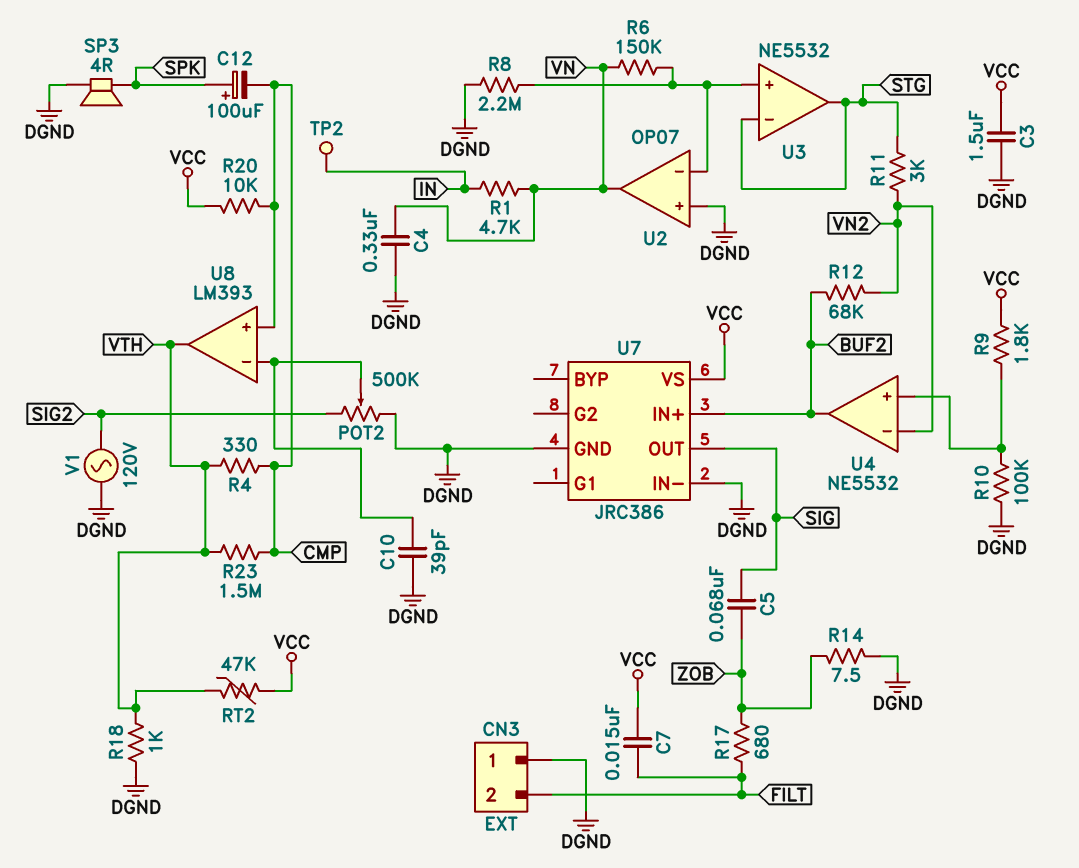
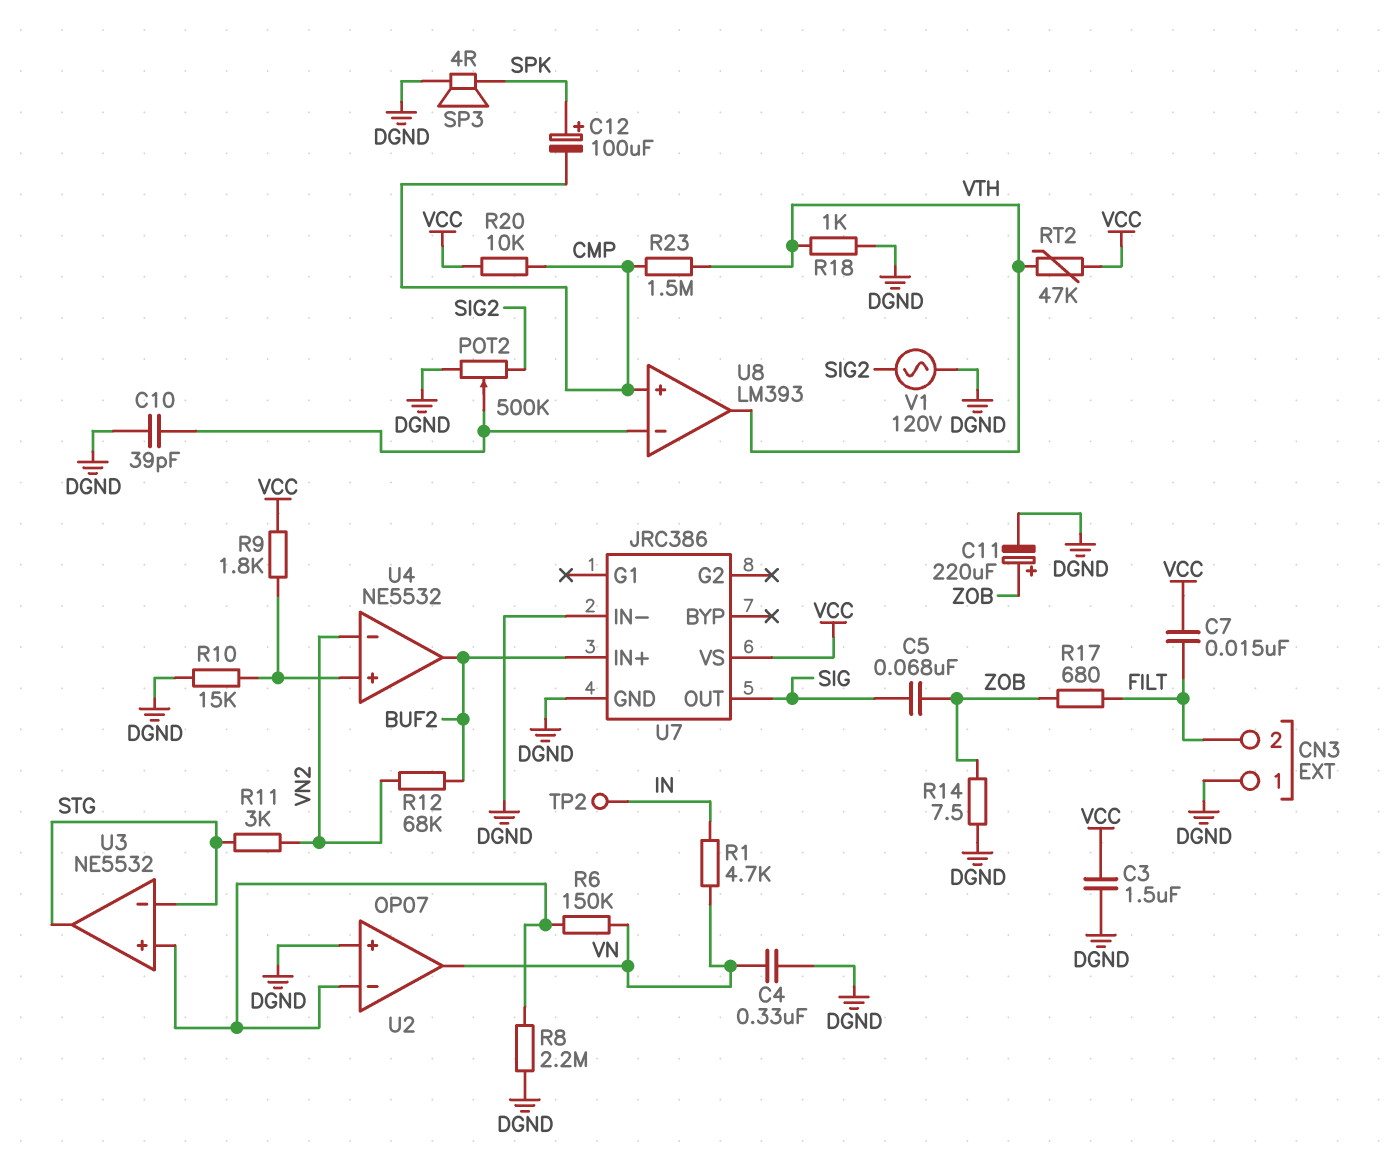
C11: none -> 220uF (plus ZOB, minus DGND)
R4: 330 (CMP, VTH) -> none
R10: 100k (DGND, U4/in+) -> 15k (DGND, U4/in+)

